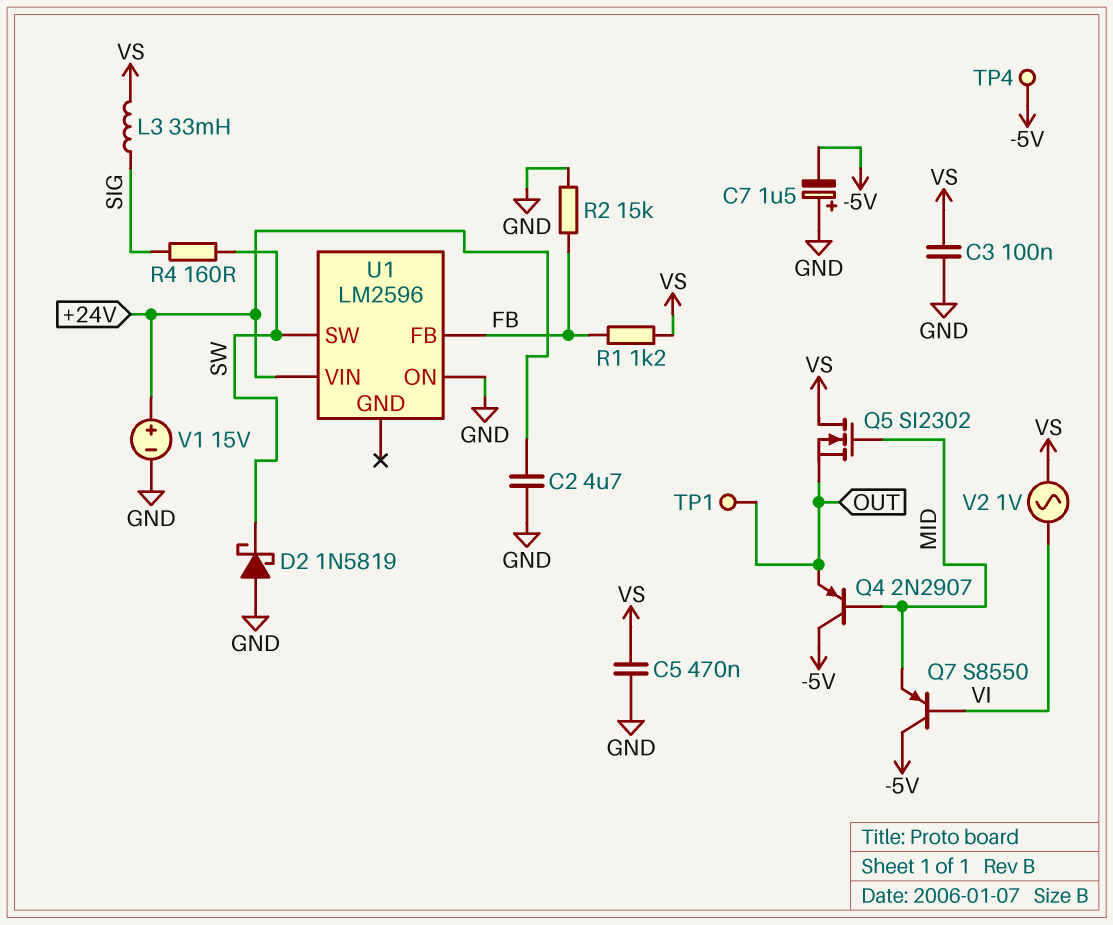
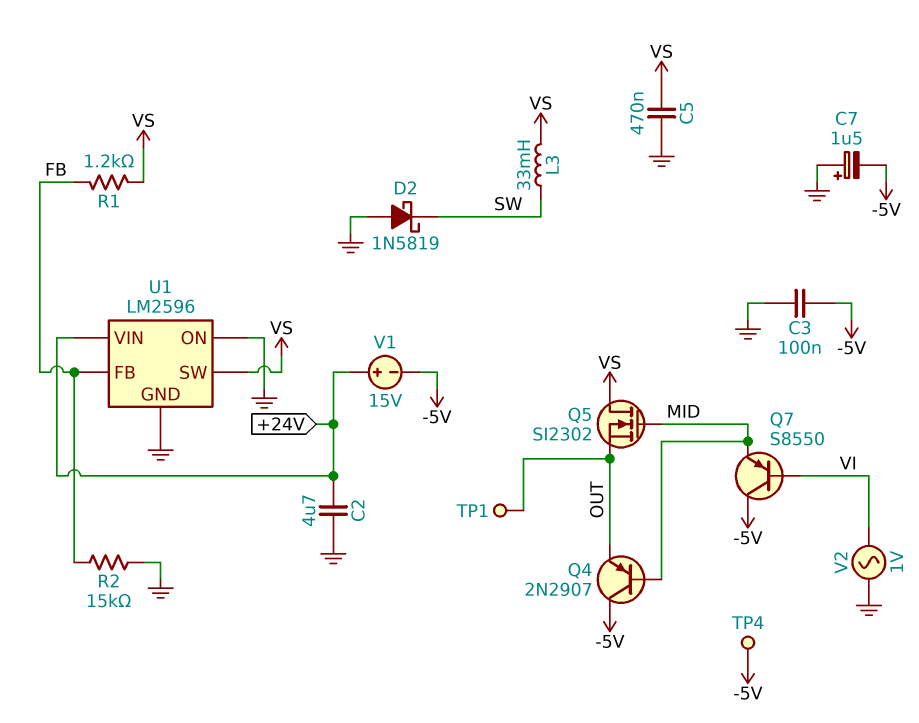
C3: 100nF (GND, VS) -> 100nF (-5V, GND)
L3: 33mH (SIG, VS) -> 33mH (SW, VS)
R4: 160 (SIG, SW) -> none
U1 pin GND: none -> GND
U1 pin SW: SW -> VS
V1: 15V (plus +24V, minus GND) -> 15V (plus +24V, minus -5V)
V2: AC 1V (VI, VS) -> AC 1V (GND, VI)

